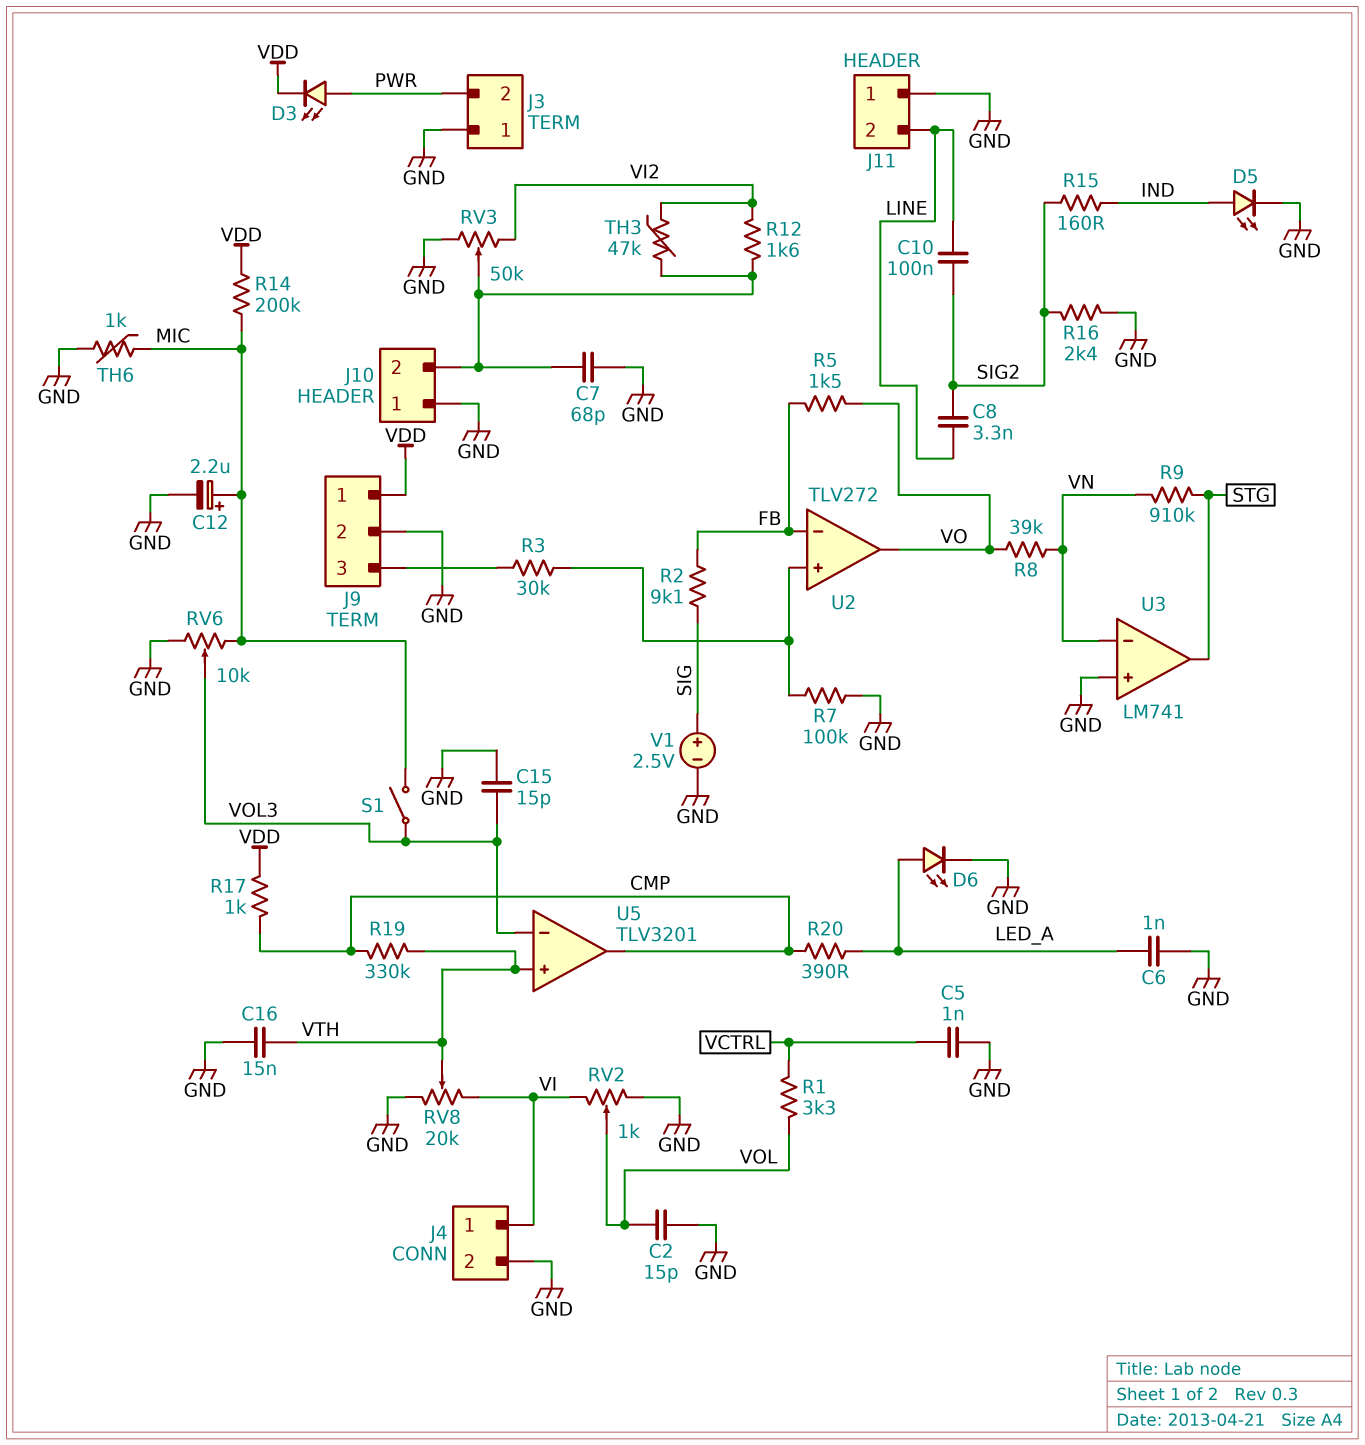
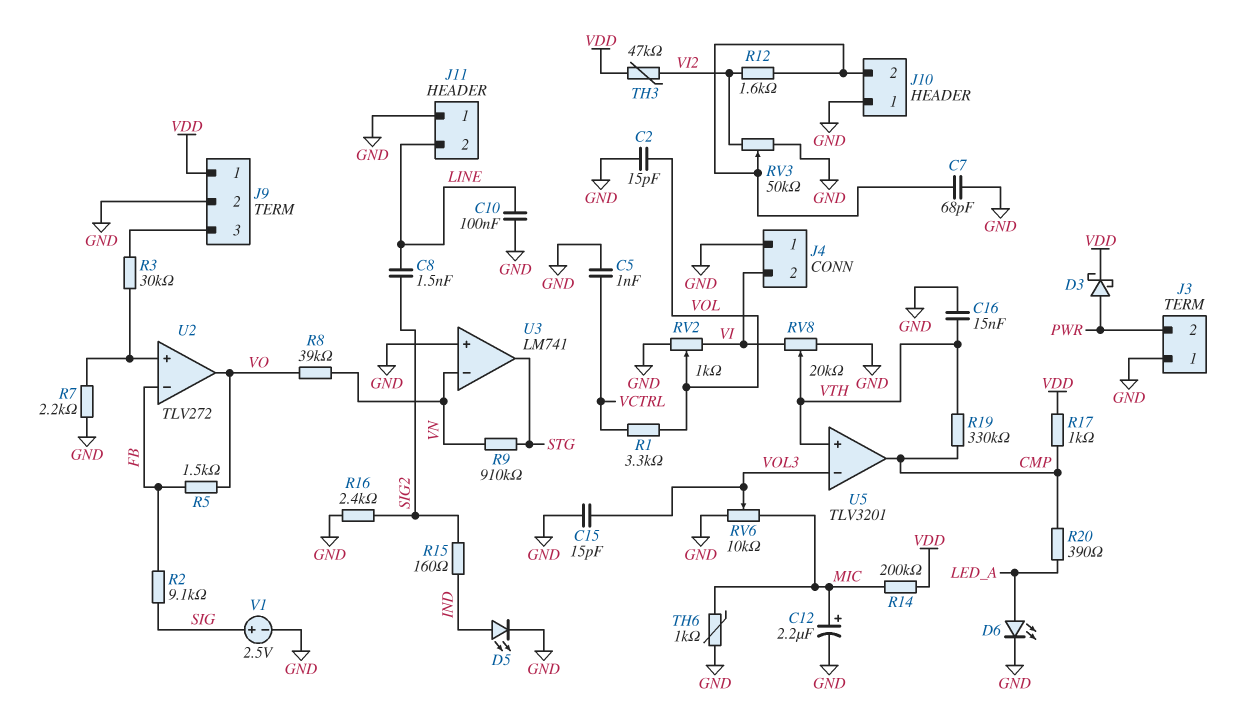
C6: 1nF (GND, LED_A) -> none
C8: 3.3nF (LINE, SIG2) -> 1.5nF (LINE, SIG2)
C10: 100nF (LINE, SIG2) -> 100nF (GND, LINE)
D3: LED (A PWR, K VDD) -> schottky (A PWR, K VDD)
J4 pin 1: VI -> GND
J4 pin 2: GND -> VI
R7: 100k (GND, U2/in+) -> 2.2k (GND, U2/in+)
S1: switch (MIC, VOL3) -> none
TH3: 47k (J10/2, VI2) -> 47k (VDD, VI2)

